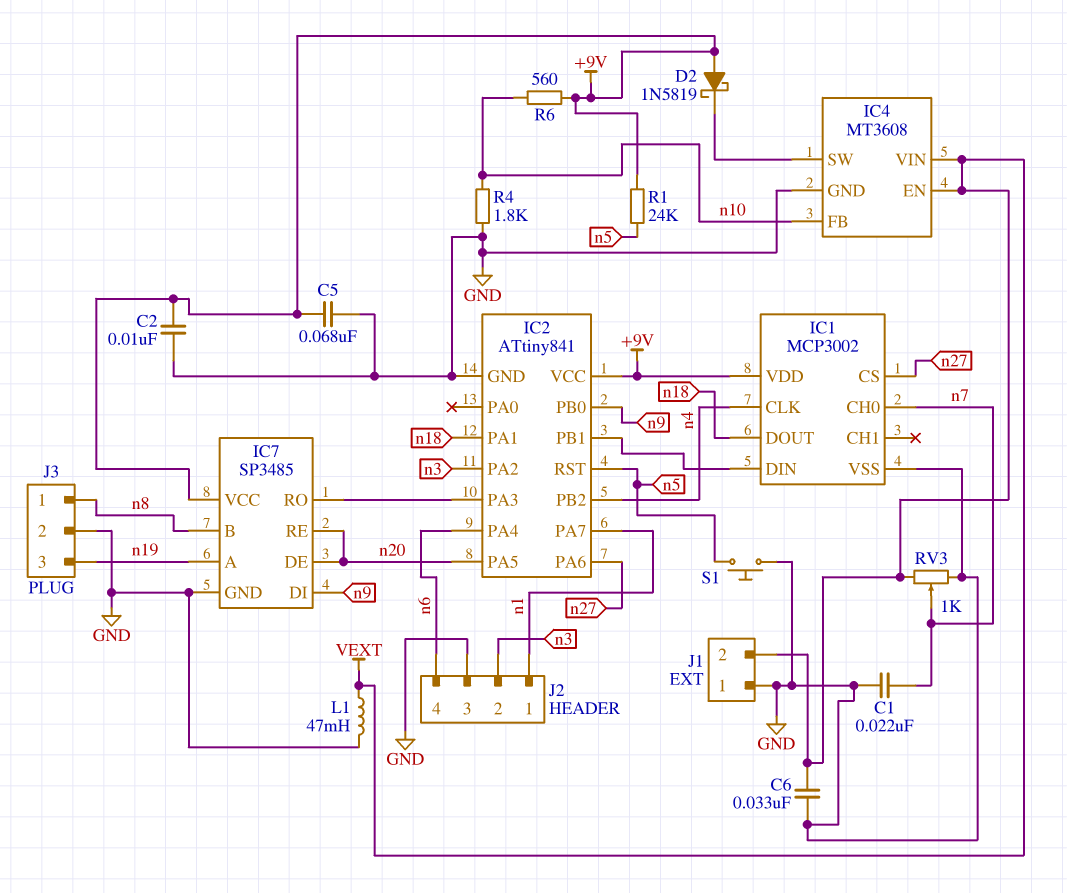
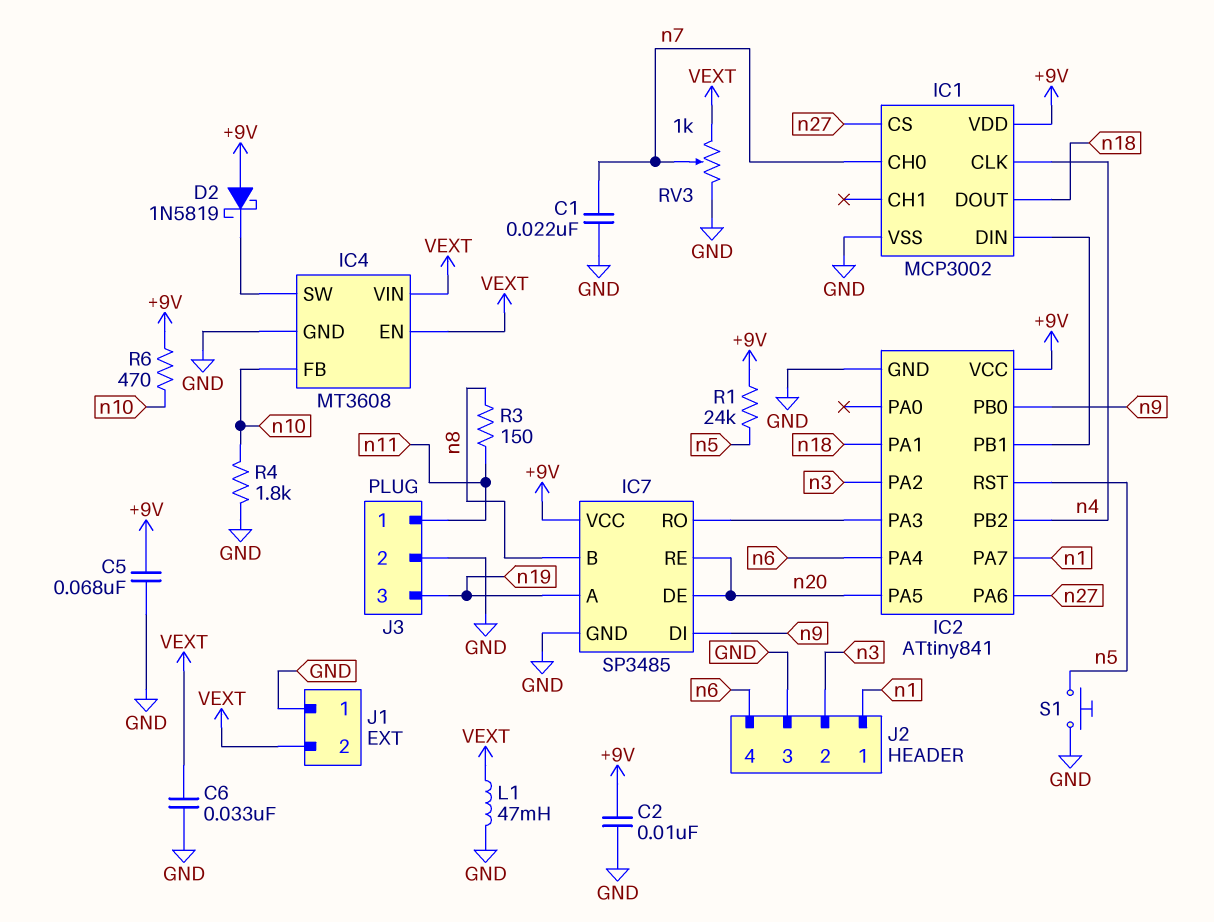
J3 pin 1: n8 -> n11
R3: none -> 150 (n8, n11)
R6: 560 (+9V, n10) -> 470 (+9V, n10)

